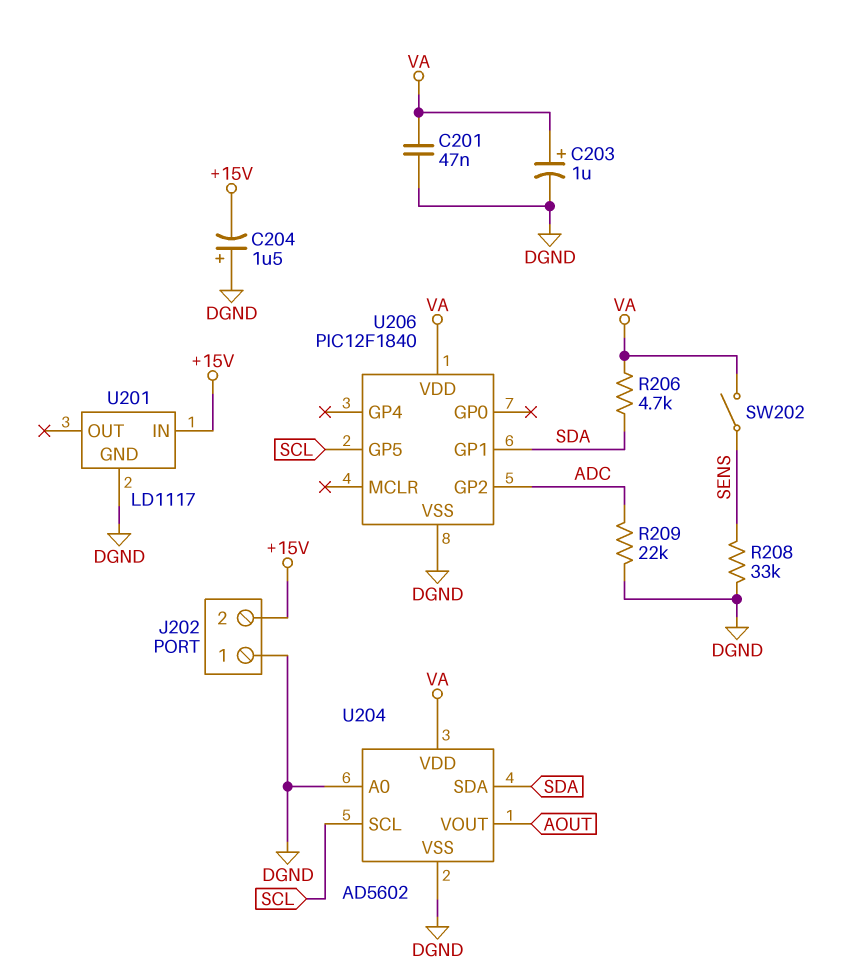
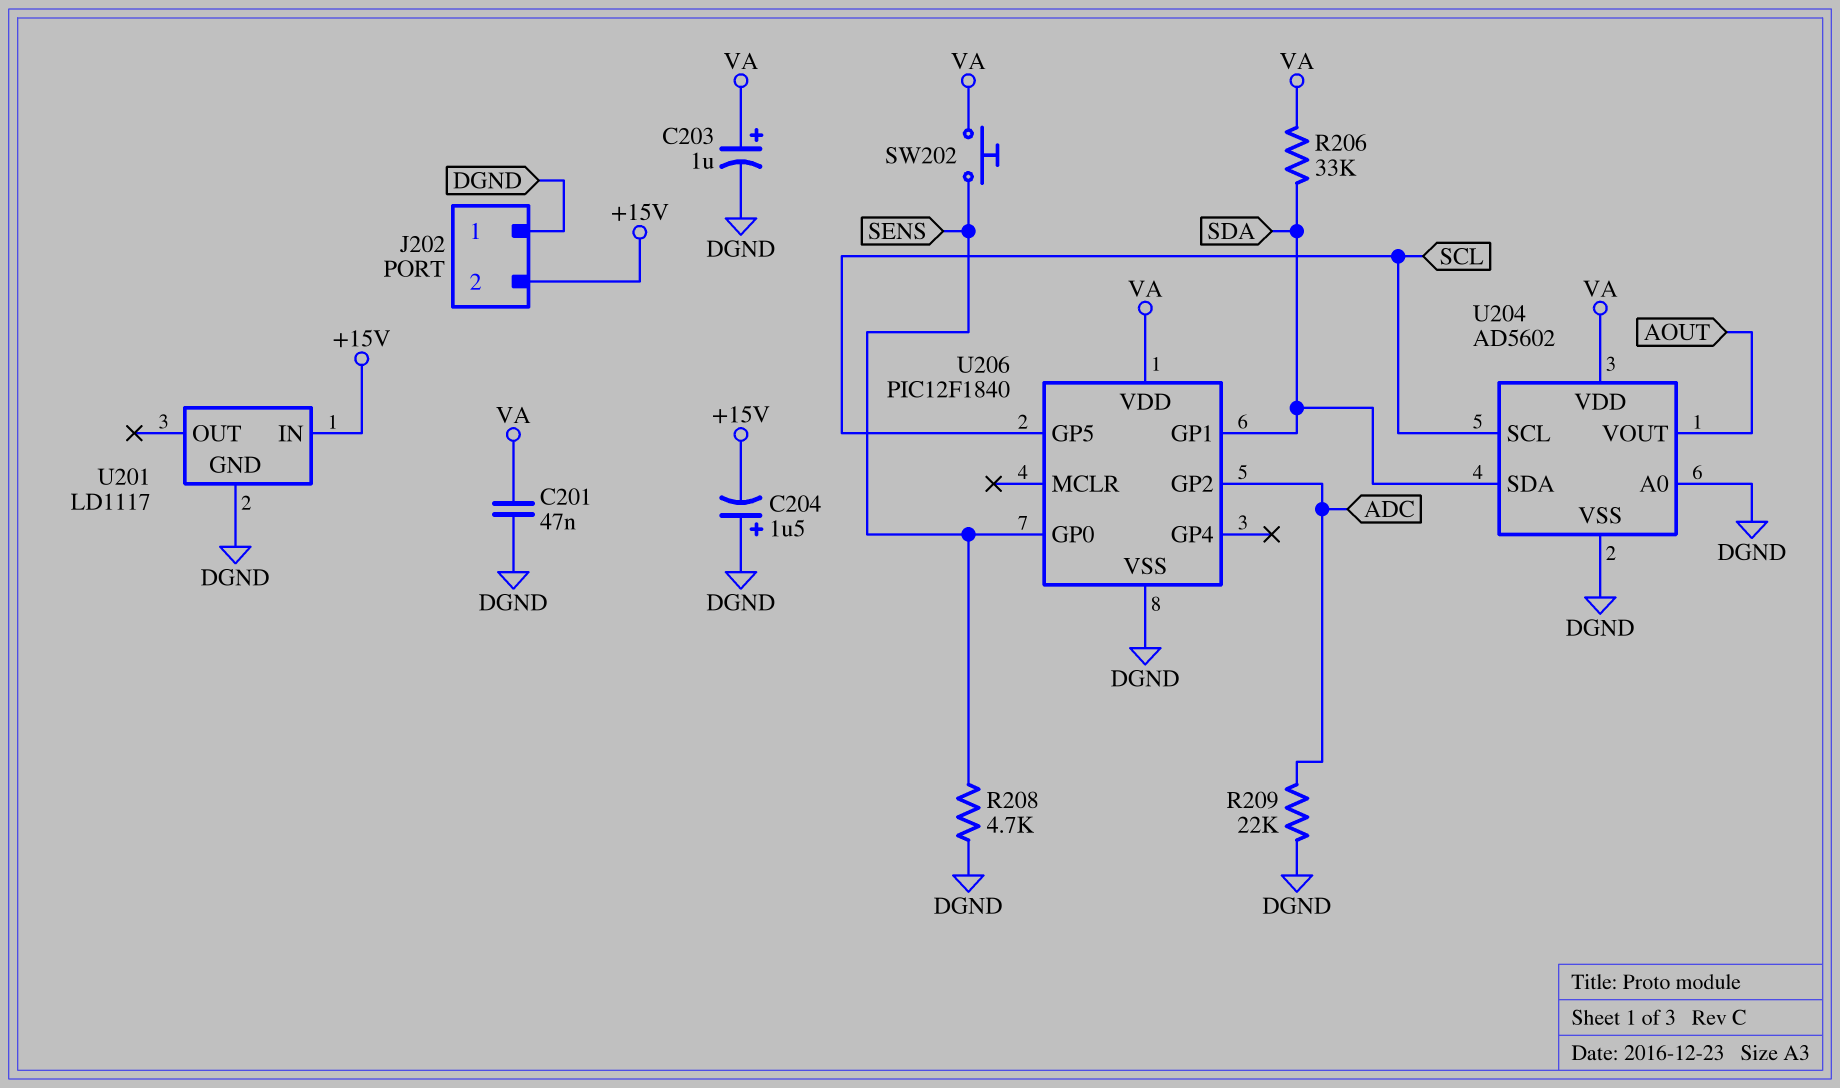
R206: 4.7k (SDA, VA) -> 33k (SDA, VA)
R208: 33k (DGND, SENS) -> 4.7k (DGND, SENS)
SW202: switch (SENS, VA) -> button (SENS, VA)
U206 pin GP0: none -> SENS

